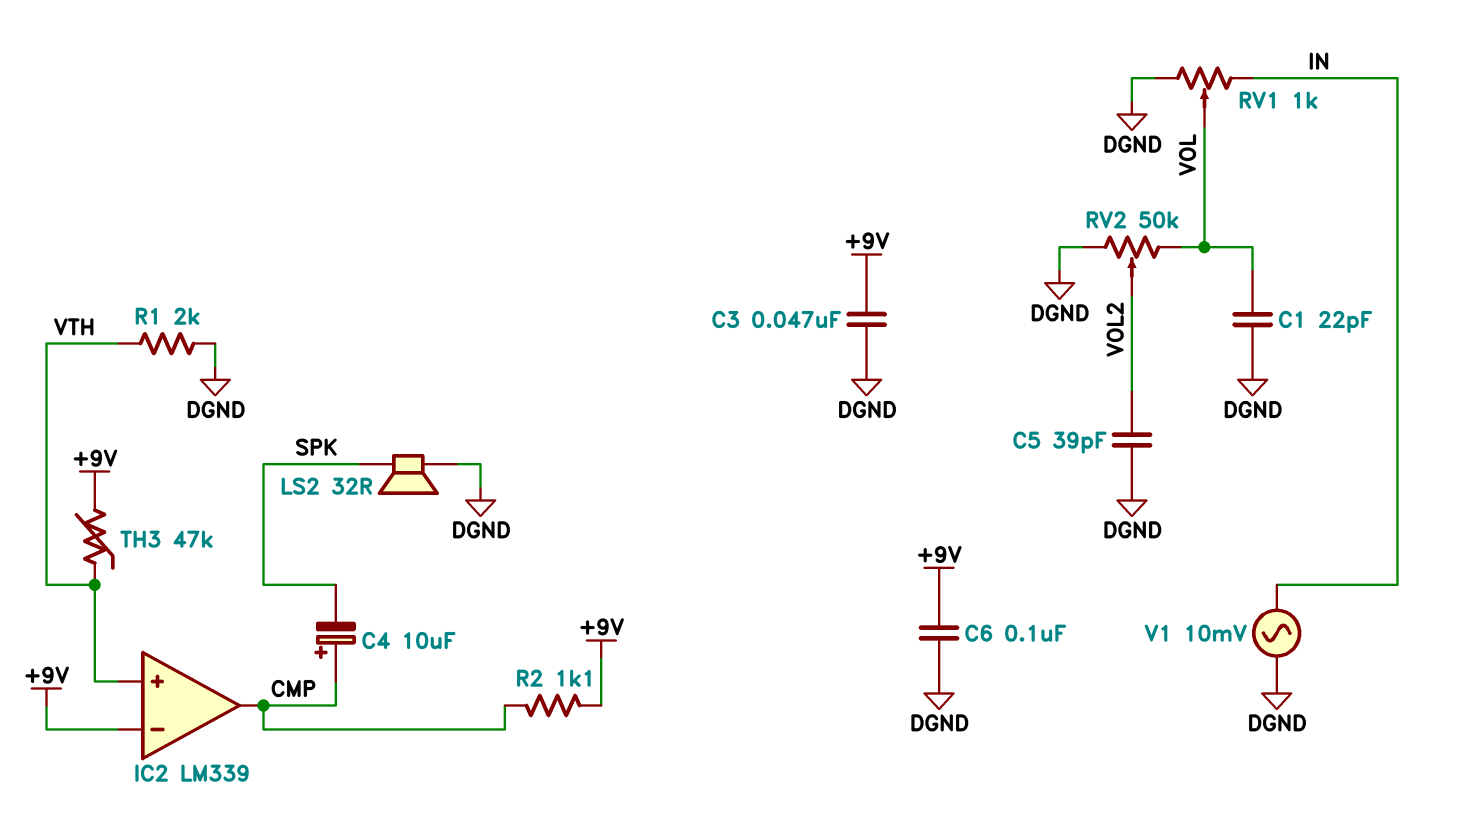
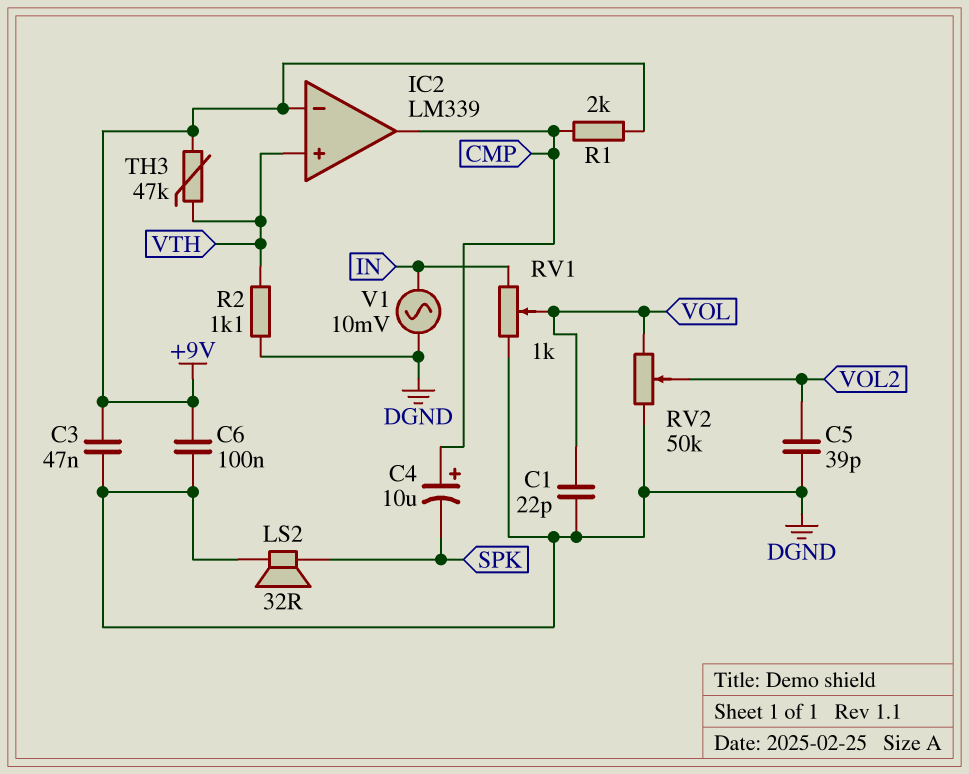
R1: 2k (DGND, VTH) -> 2k (+9V, CMP)
R2: 1.1k (+9V, CMP) -> 1.1k (DGND, VTH)

